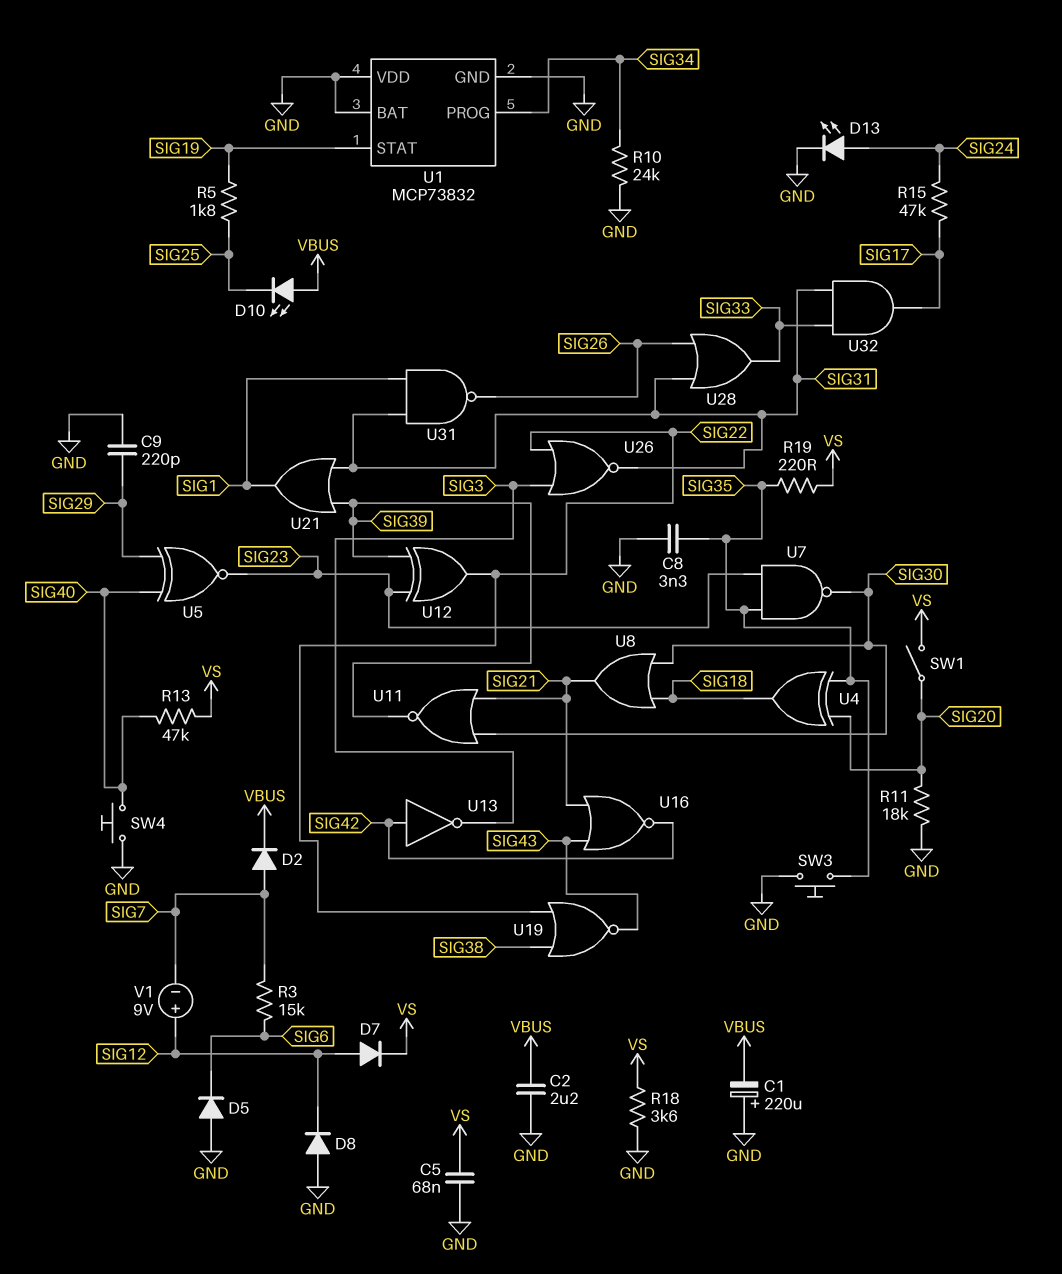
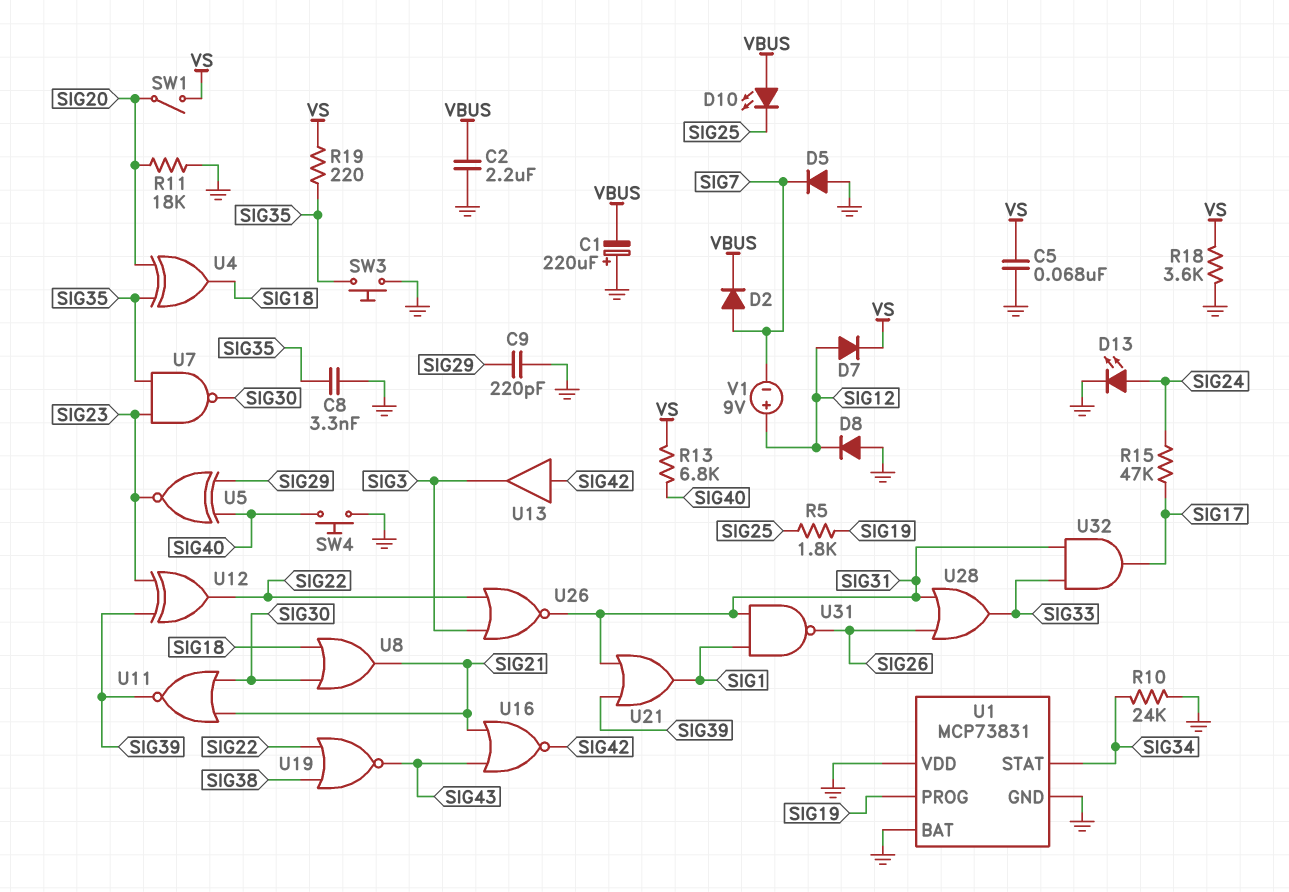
D5: diode (A GND, K SIG6) -> diode (A GND, K SIG7)
R3: 15k (SIG6, SIG7) -> none
R13: 47k (SIG40, VS) -> 6.8k (SIG40, VS)
U1: MCP73832 -> MCP73831
U1 pin PROG: SIG34 -> SIG19
U1 pin STAT: SIG19 -> SIG34
U13: NOT (in SIG42, out SIG3) -> buffer (in SIG42, out SIG3)

